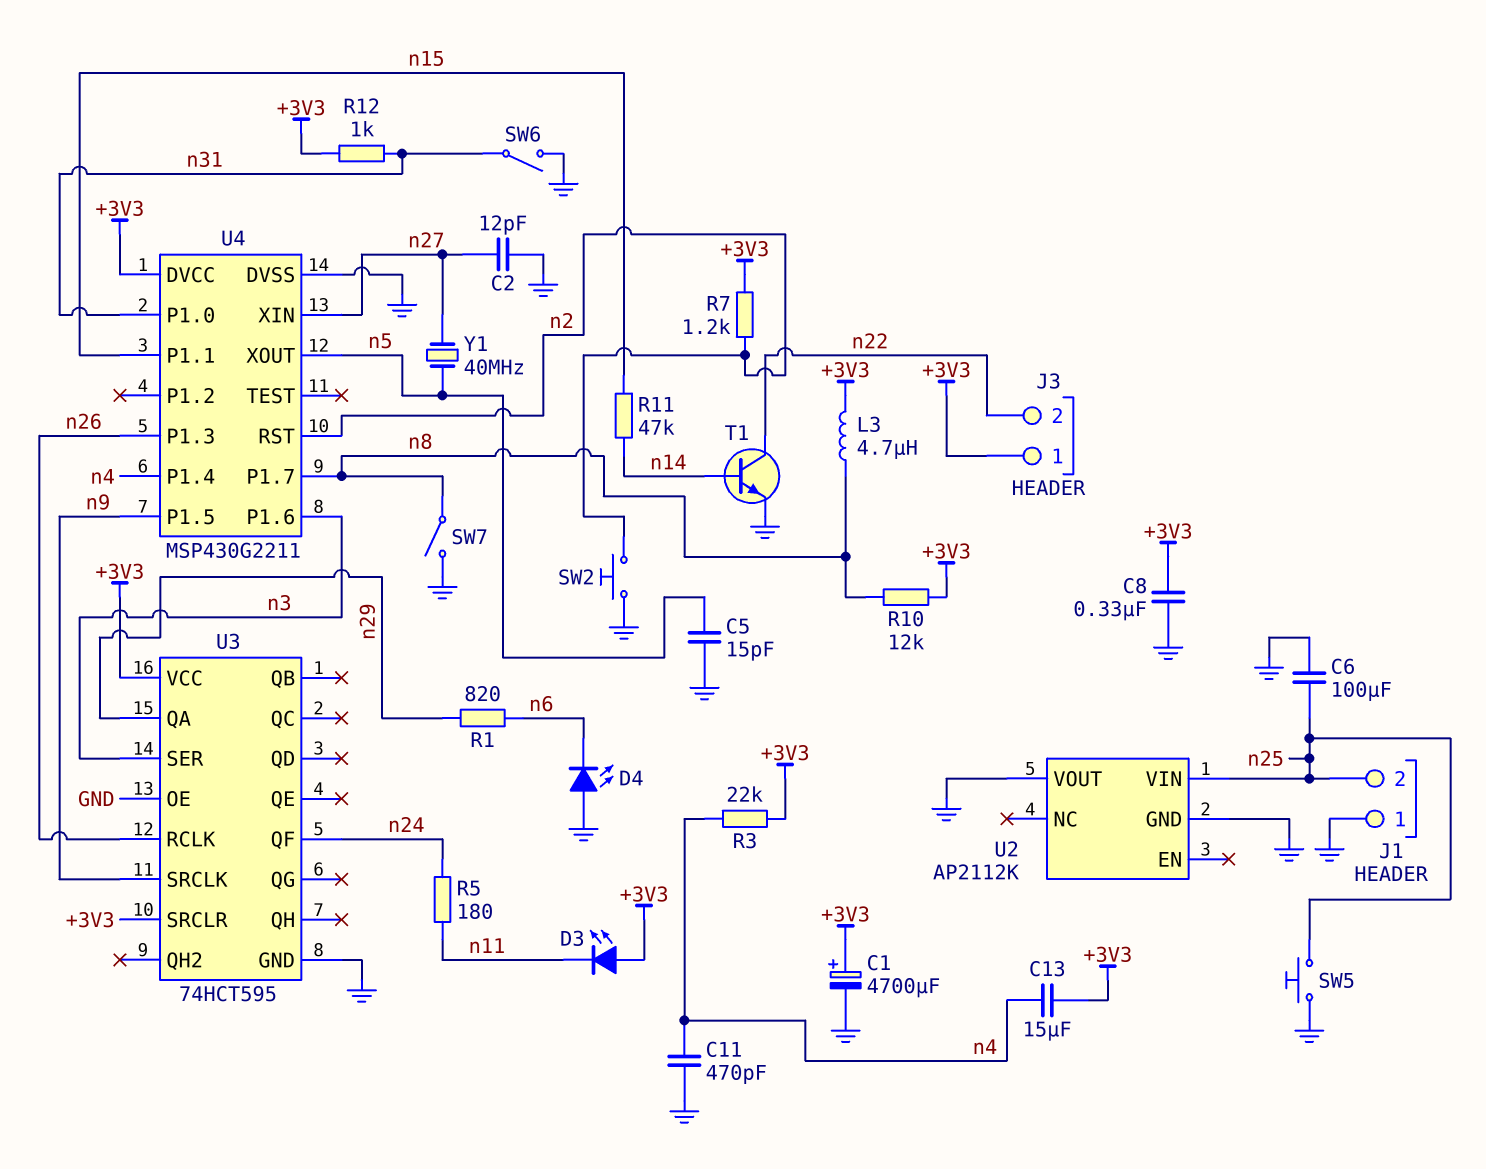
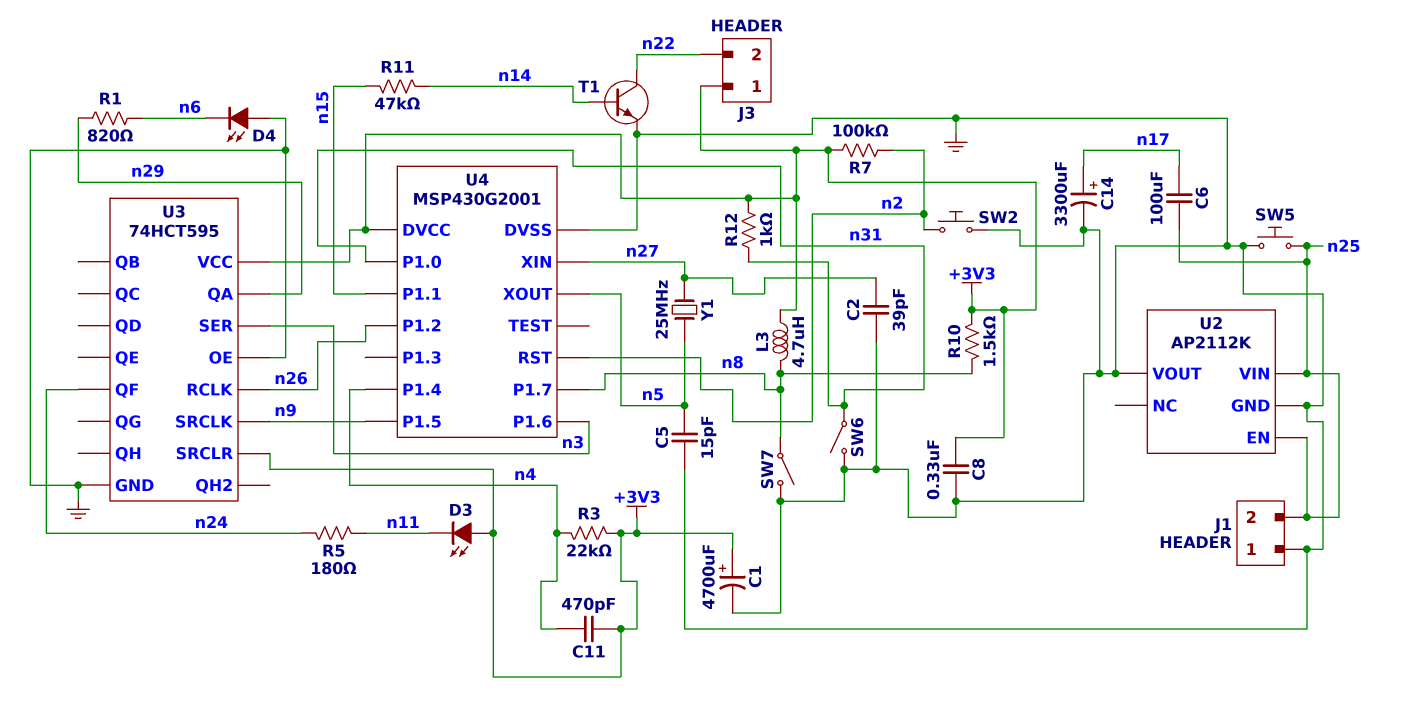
C2: 12pF (GND, n27) -> 39pF (GND, n27)
C6: 100uF (GND, n25) -> 100uF (n17, n25)
C11: 470pF (GND, n4) -> 470pF (+3V3, n4)
C13: 15uF (+3V3, n4) -> none
C14: none -> 3300uF (plus n17, minus GND)
R7: 1.2k (+3V3, n2) -> 100k (+3V3, n2)
R10: 12k (+3V3, n8) -> 1.5k (+3V3, n8)
U2 pin EN: none -> n25
U4: MSP430G2211 -> MSP430G2001
U4 pin P1.2: none -> n26
U4 pin P1.3: n26 -> none
Y1: 40MHz (n5, n27) -> 25MHz (n5, n27)

